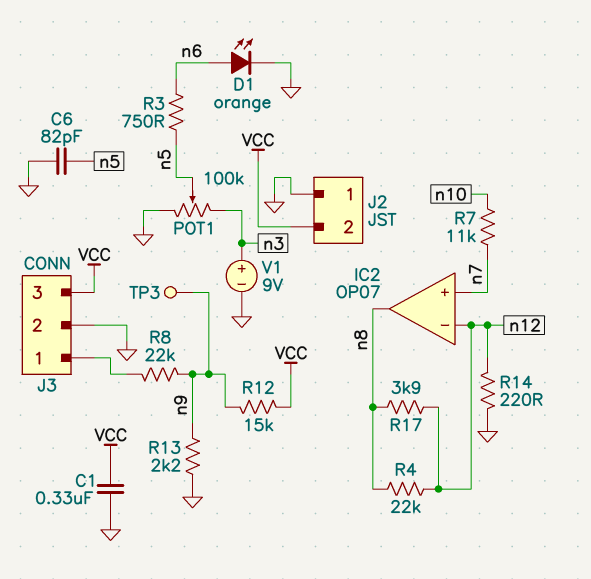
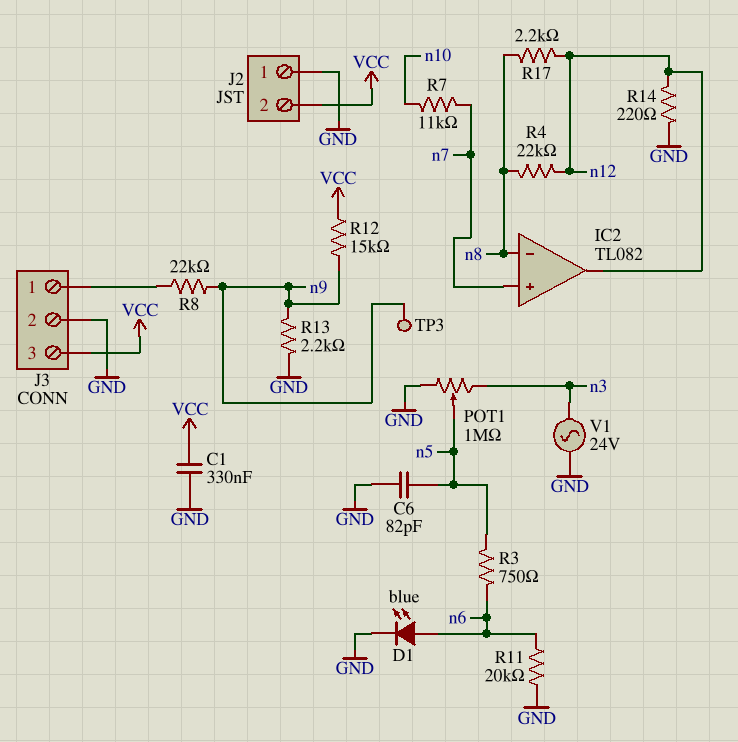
D1: LED orange (A n6, K GND) -> LED blue (A n6, K GND)
IC2: OP07 -> TL082
IC2 pin in-: n12 -> n8
IC2 pin out: n8 -> n12
POT1: 100k (GND, n3, wiper n5) -> 1M (GND, n3, wiper n5)
R11: none -> 20k (GND, n6)
R17: 3.9k (n8, n12) -> 2.2k (n8, n12)
V1: 9V (plus n3, minus GND) -> AC 24V (GND, n3)

